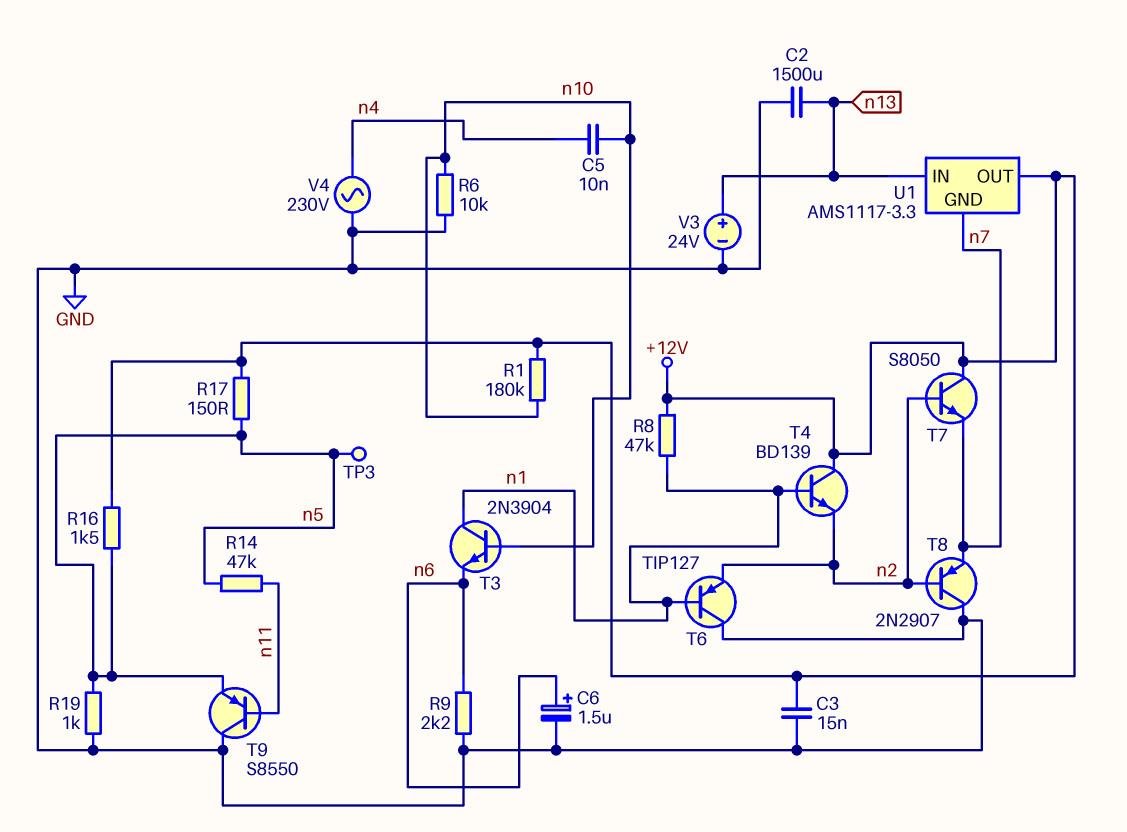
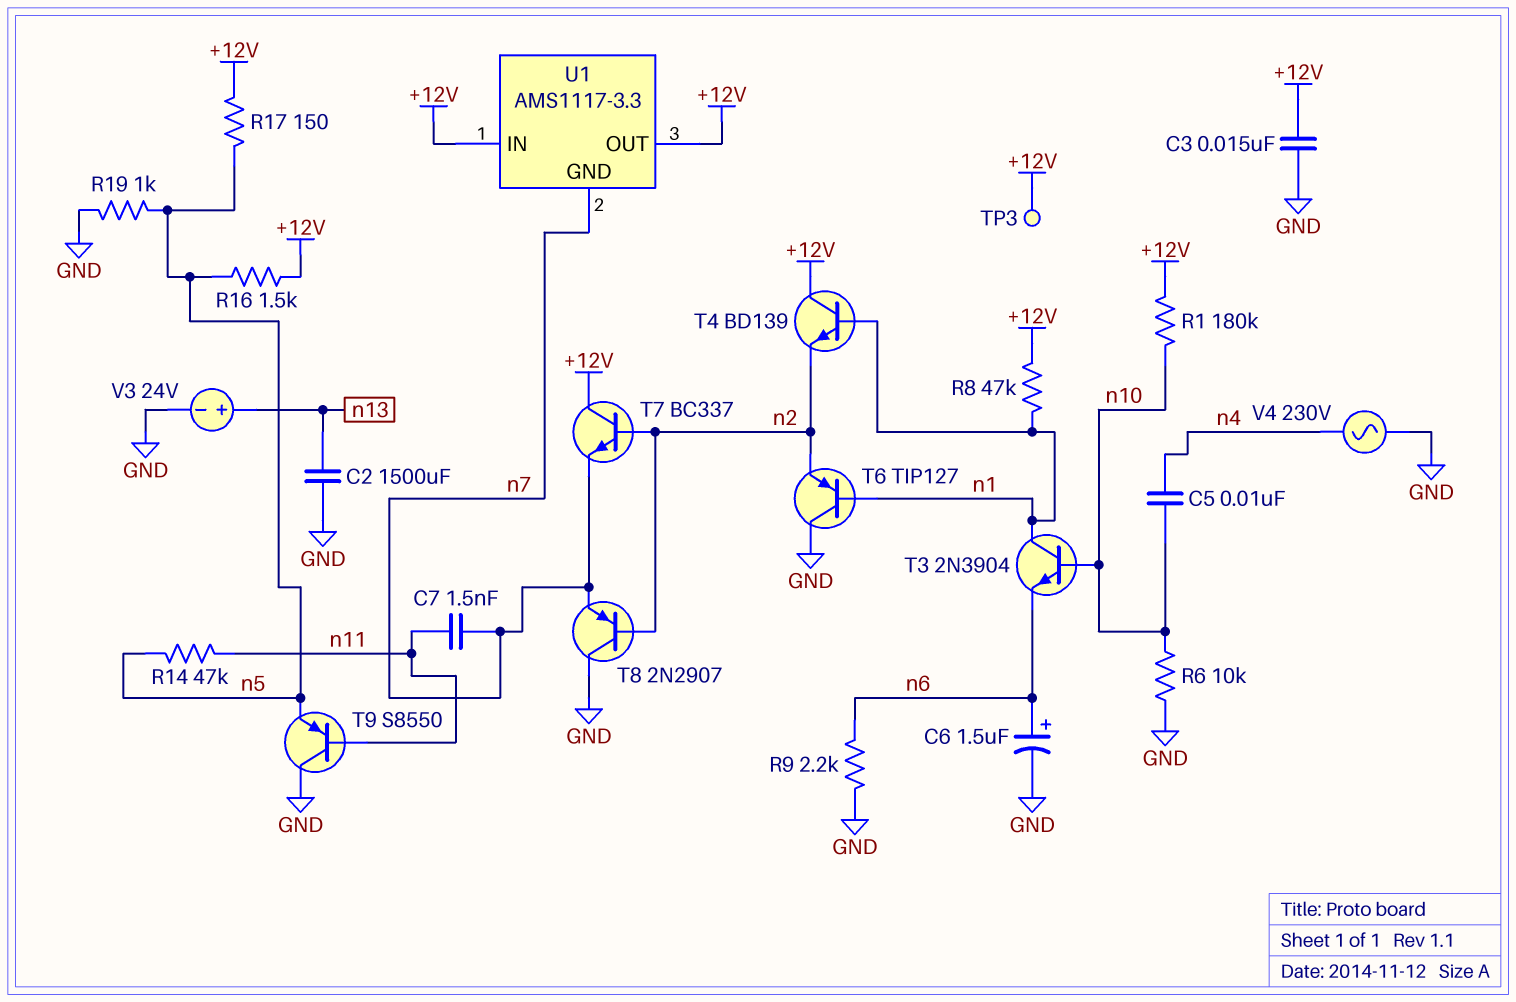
C7: none -> 1.5nF (n7, n11)
T7: NPN S8050 (B n2, C +12V, E n7) -> NPN BC337 (B n2, C +12V, E n7)
TP3: test point (n5) -> test point (+12V)
U1 pin IN: n13 -> +12V

